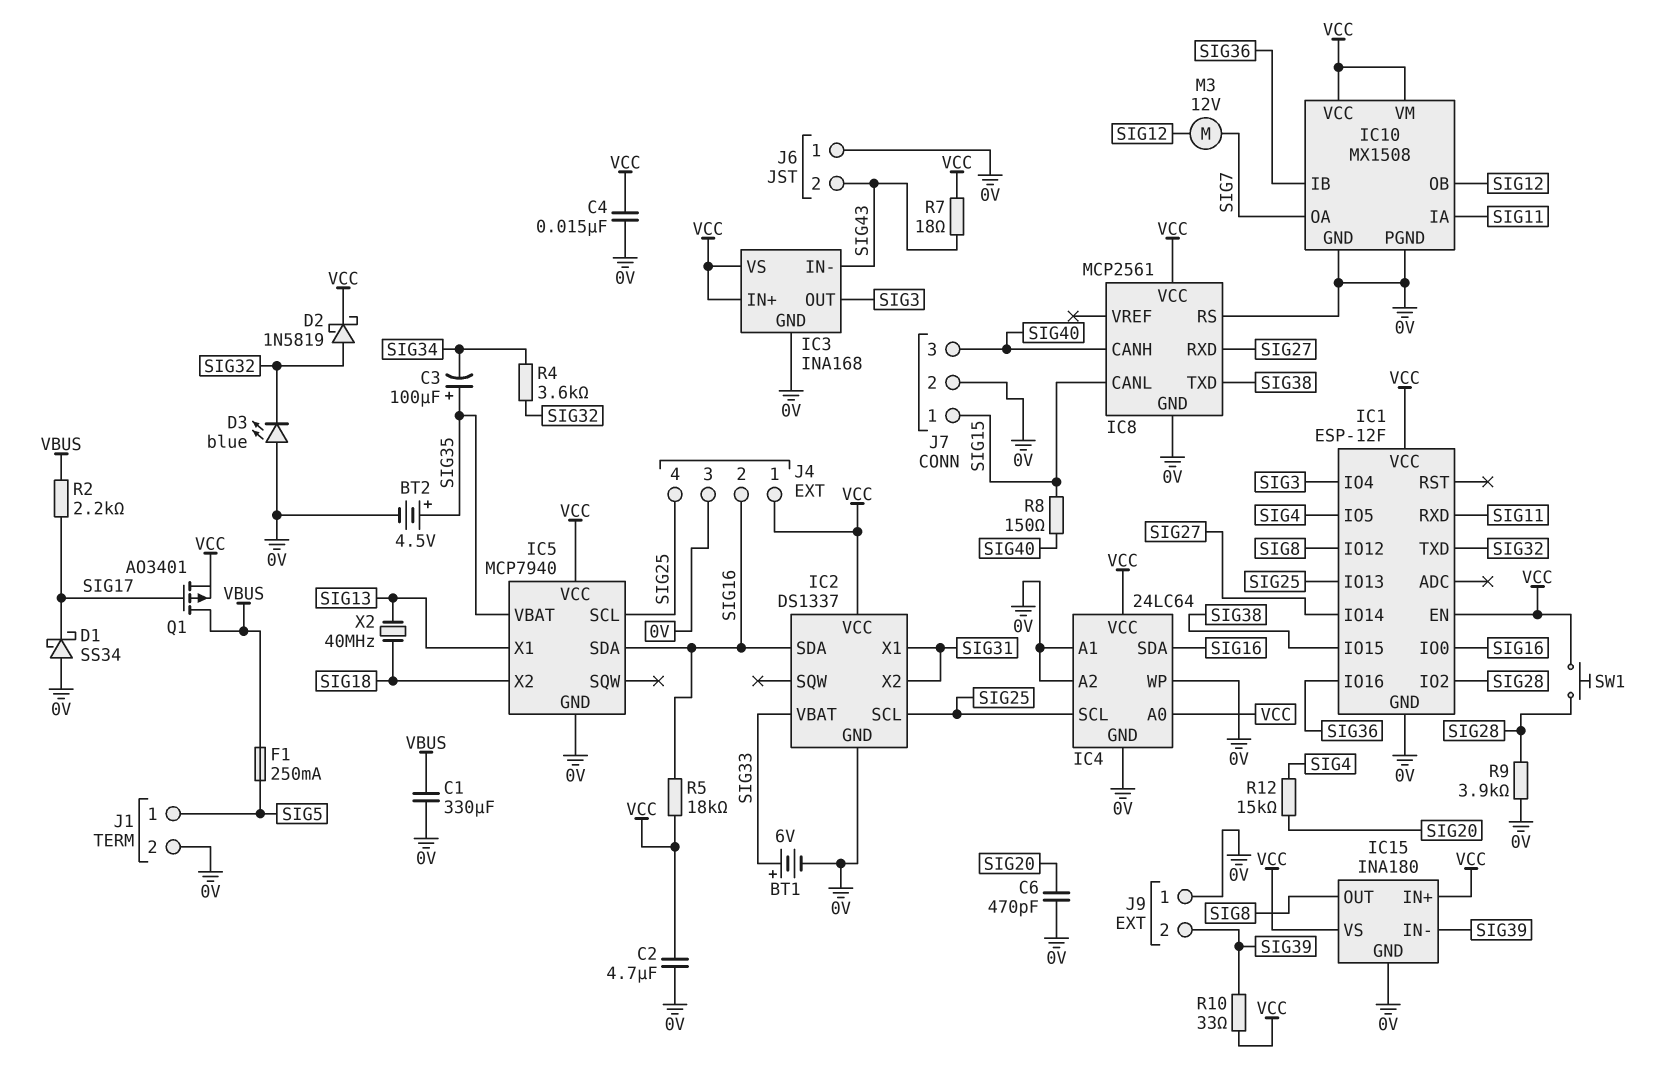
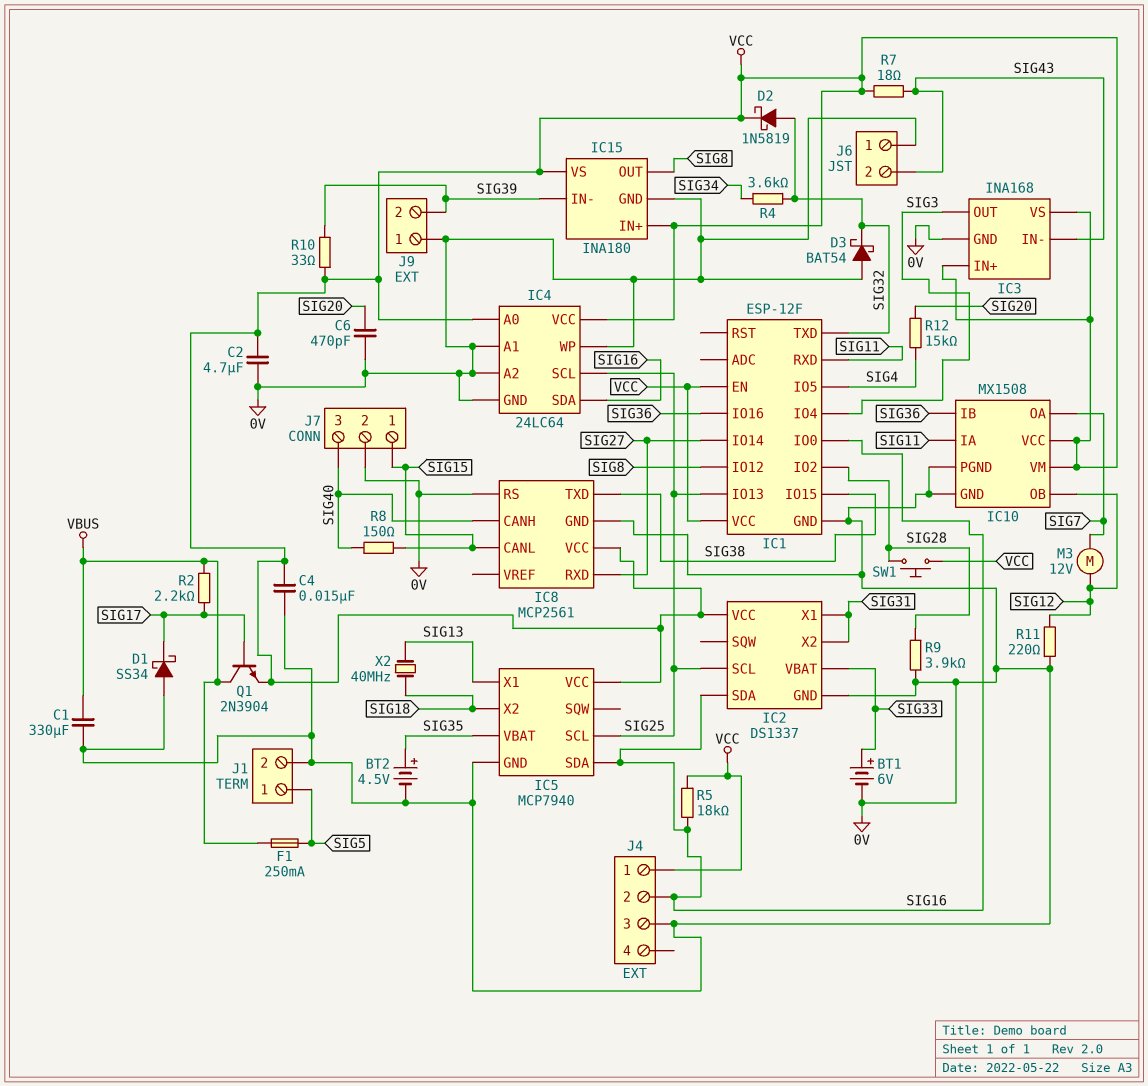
C3: 100uF (plus SIG35, minus SIG34) -> none
D3: LED blue (A 0V, K SIG32) -> schottky BAT54 (A 0V, K SIG32)
J4 pin 4: SIG25 -> none
Q1: PMOS AO3401 (G SIG17, D VBUS, S VCC) -> NPN 2N3904 (B SIG17, C VBUS, E VCC)
R11: none -> 220 (0V, SIG12)

